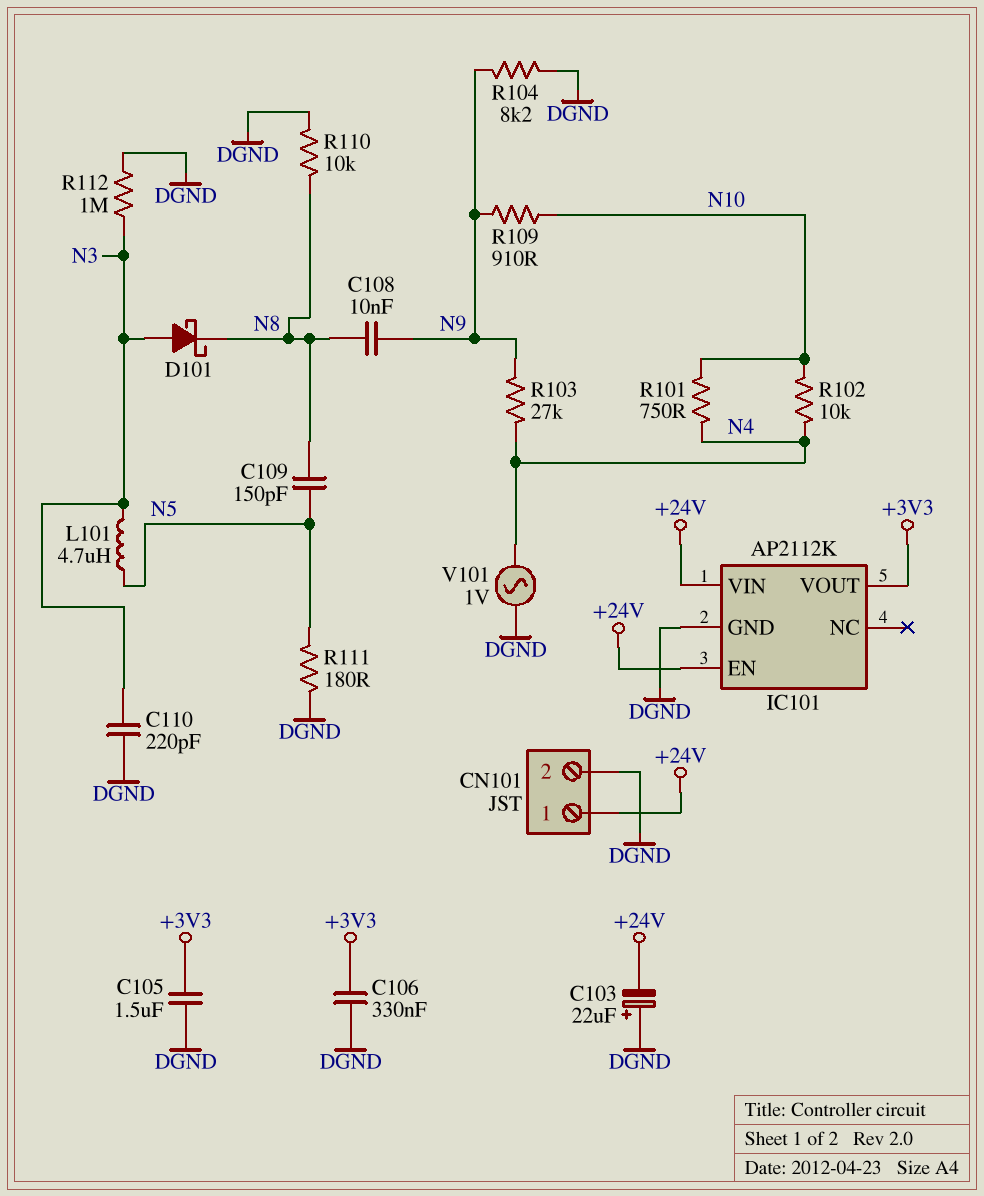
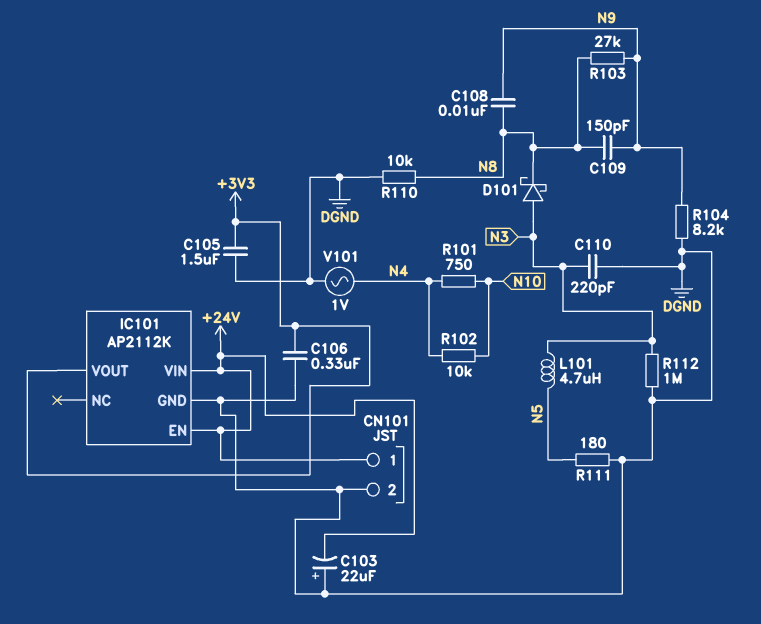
C109: 150pF (N5, N8) -> 150pF (N8, N9)
R103: 27k (N4, N9) -> 27k (N8, N9)
R109: 910 (N9, N10) -> none

